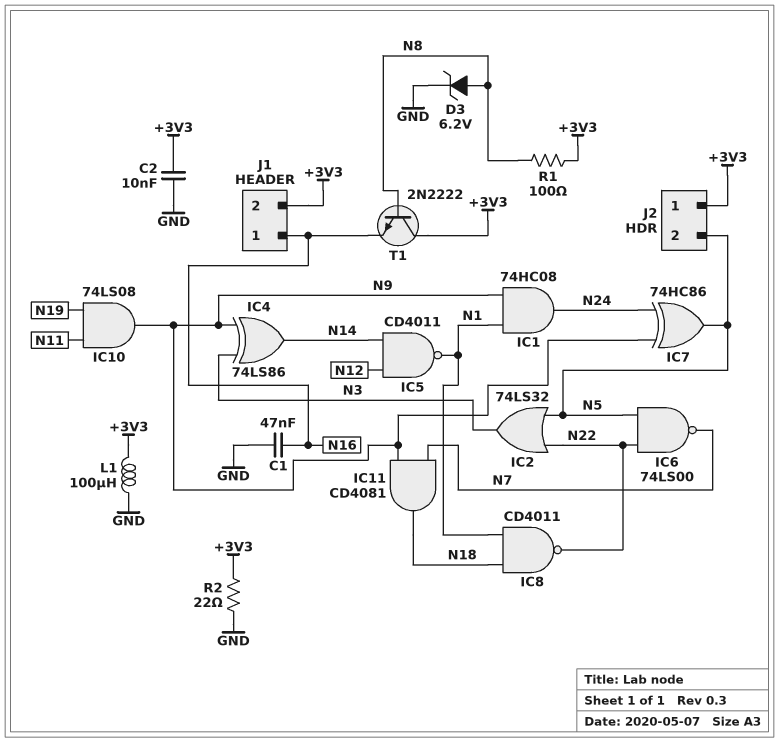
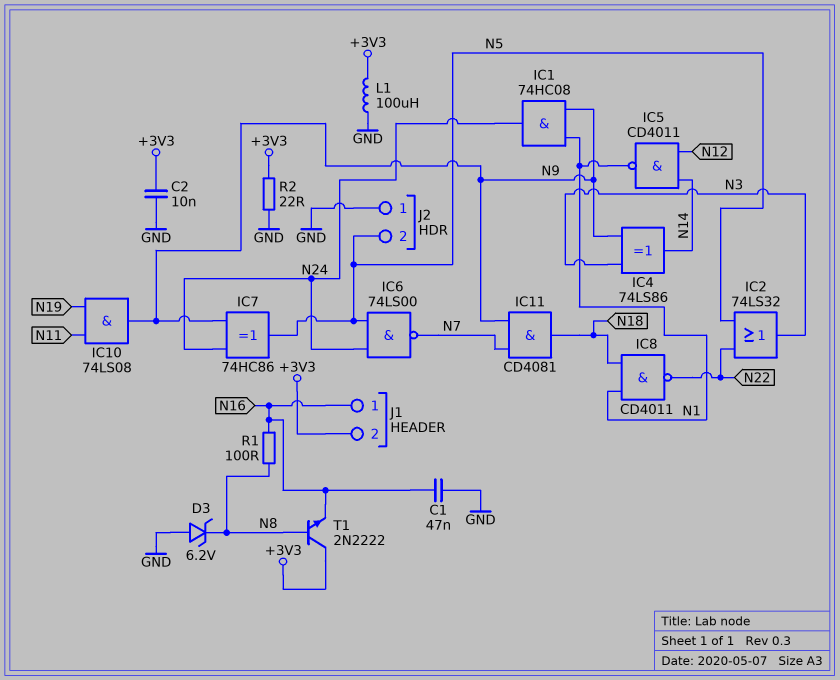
D3: zener 6.2V (A N8, K GND) -> zener 6.2V (A GND, K N8)
IC6: NAND 74LS00 (in N5, in N22, out N7) -> NAND 74LS00 (in N5, in N24, out N7)
J2 pin 1: +3V3 -> GND
R1: 100 (+3V3, N8) -> 100 (N8, N16)

